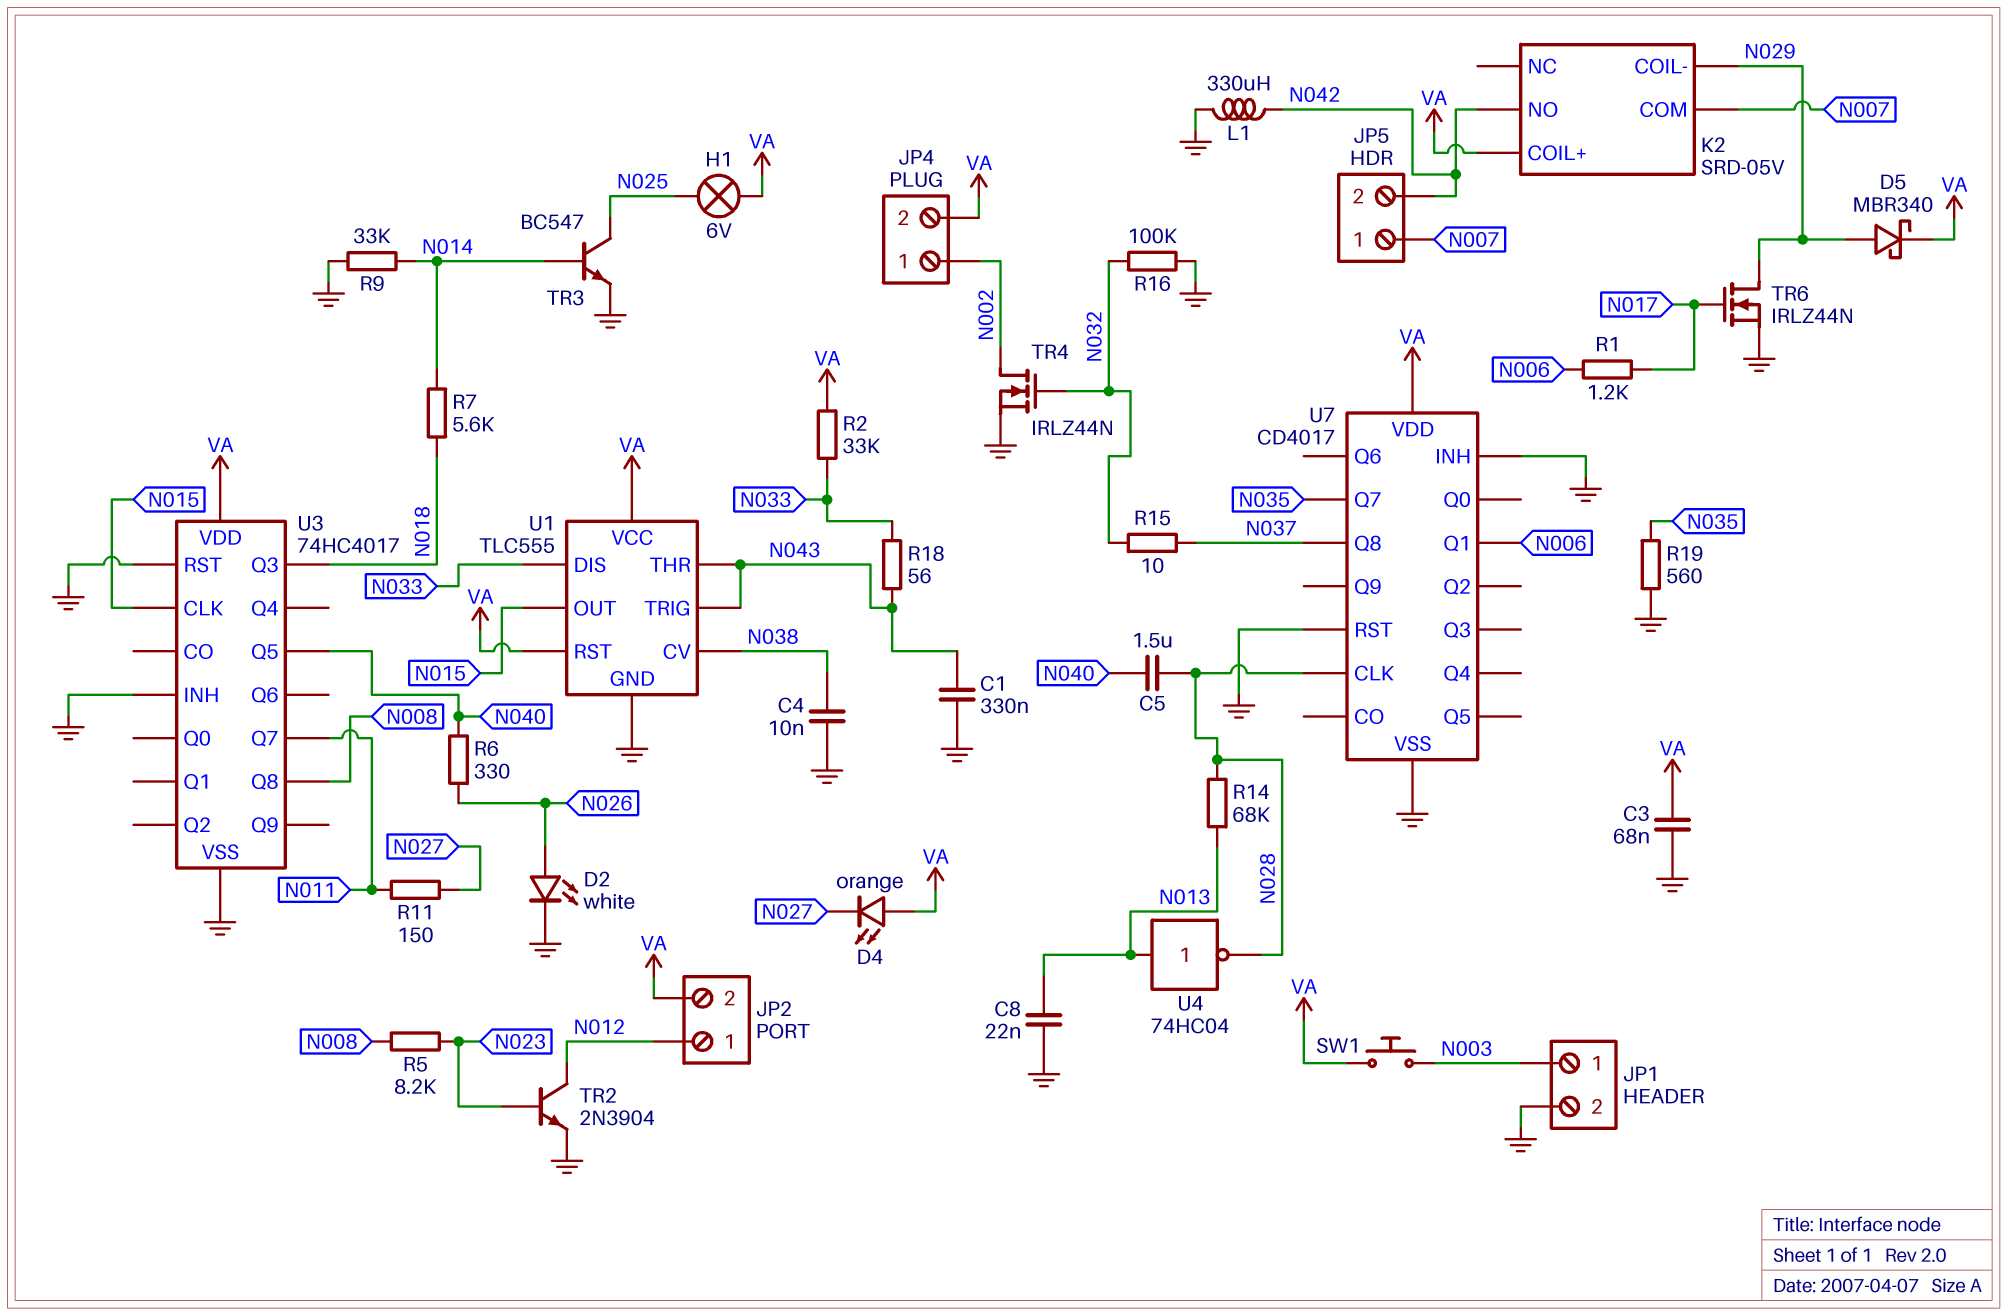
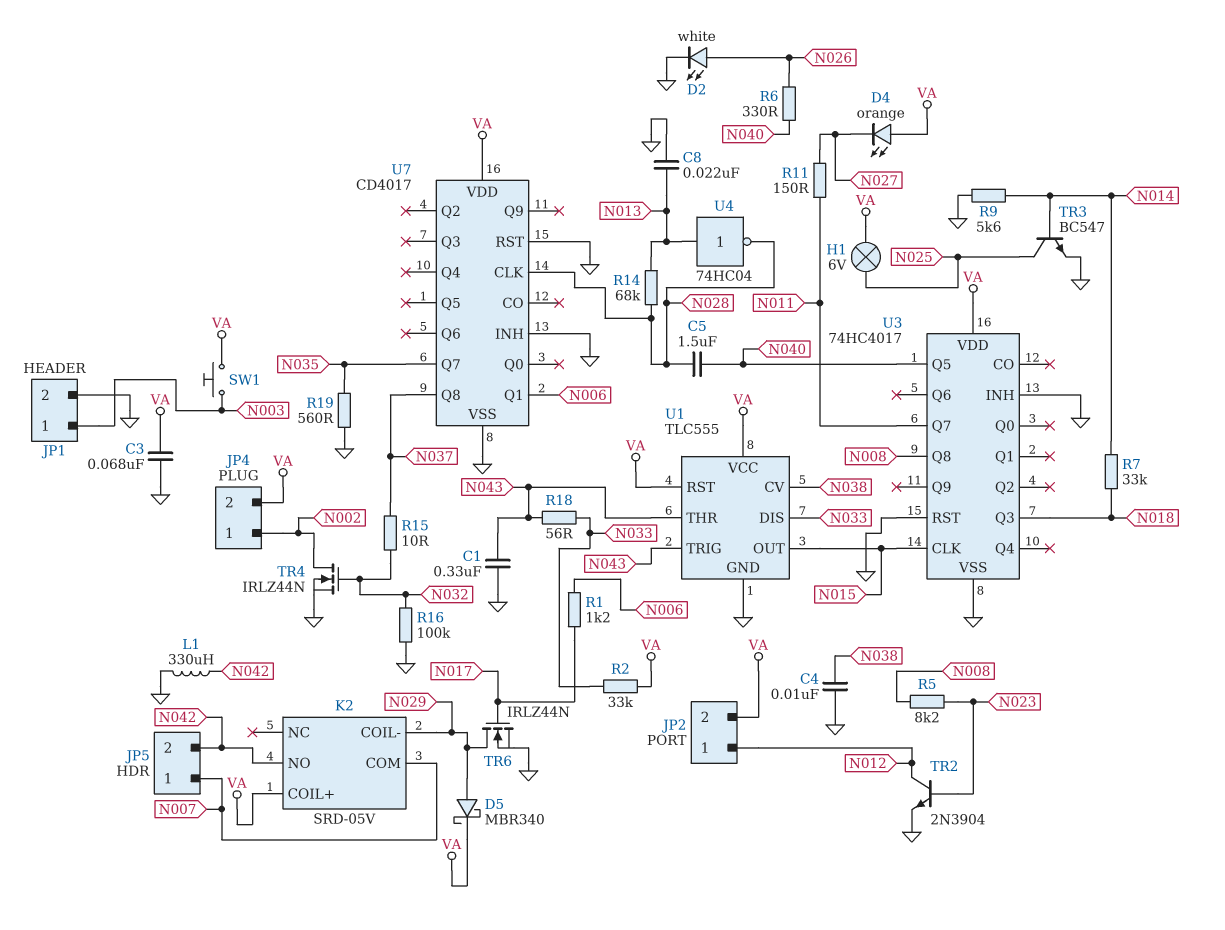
R7: 5.6k (N014, N018) -> 33k (N014, N018)
R9: 33k (GND, N014) -> 5.6k (GND, N014)

